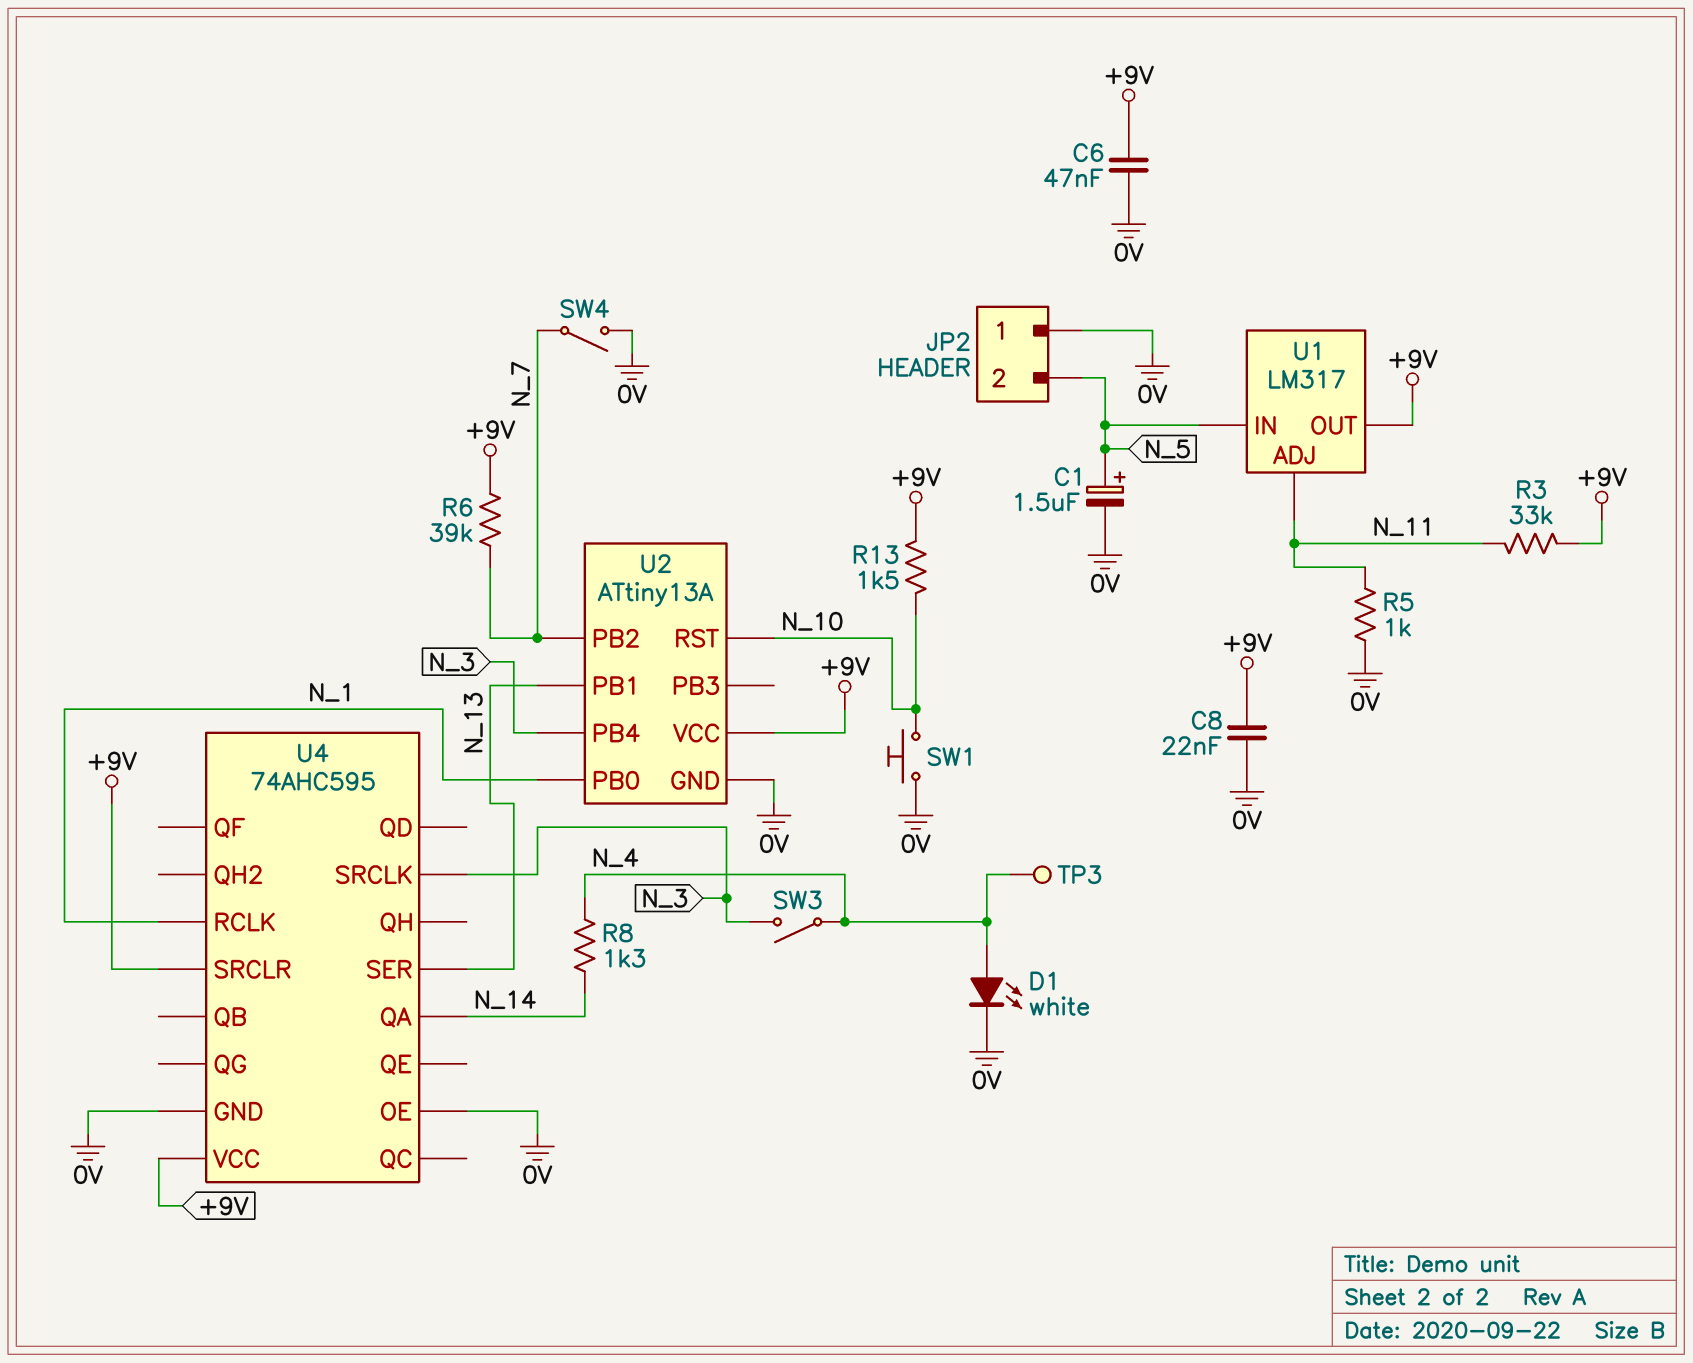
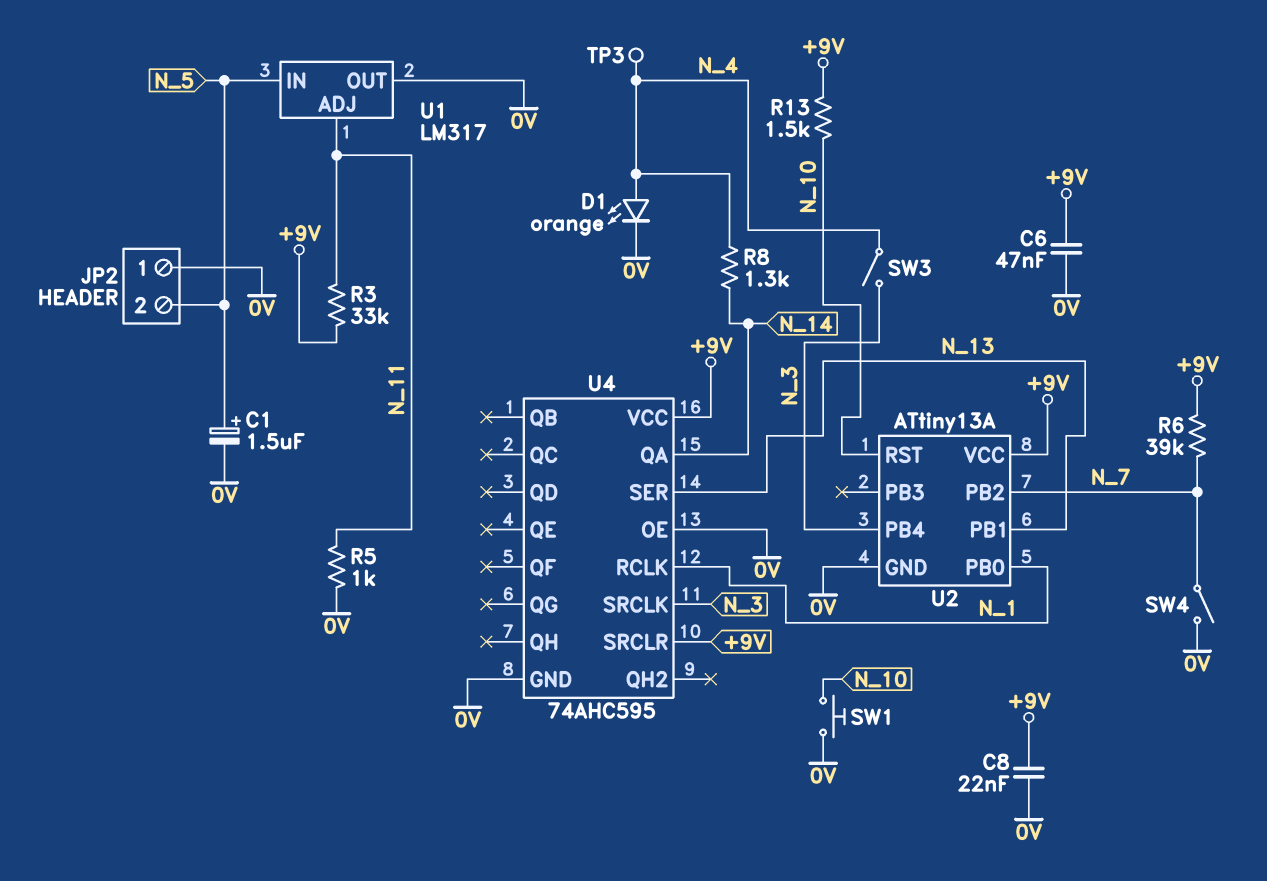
D1: LED white (A N_4, K 0V) -> LED orange (A N_4, K 0V)
U1 pin OUT: +9V -> 0V

